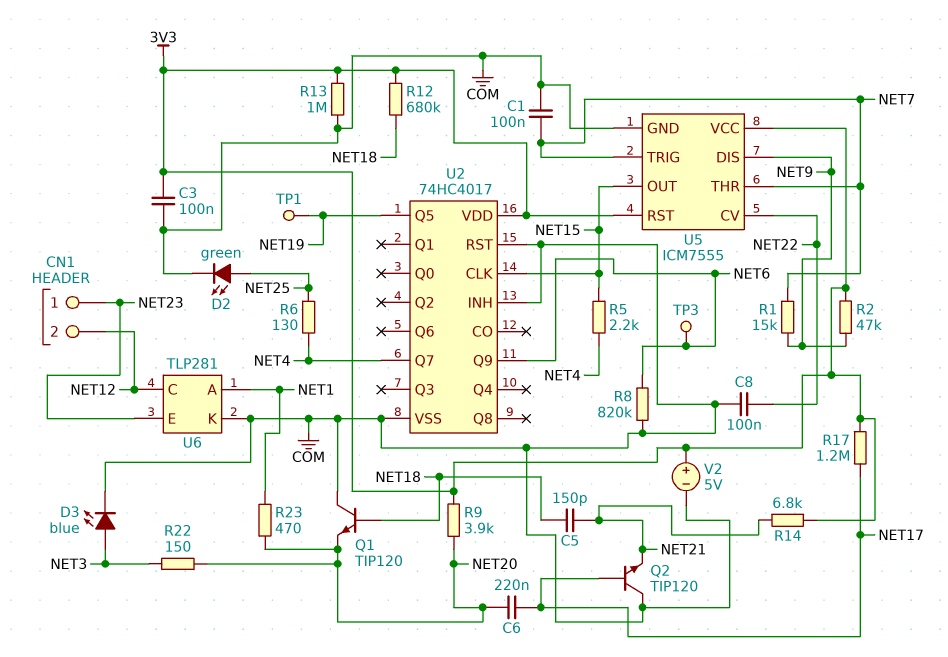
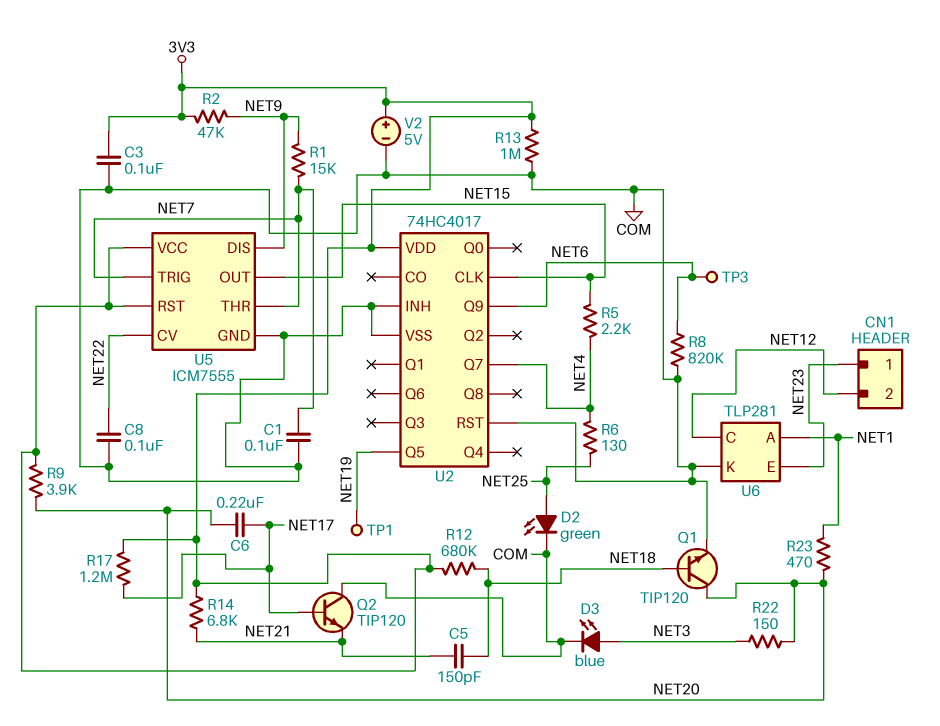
Q1: NPN TIP120 (B NET18, C COM, E NET20) -> NPN TIP120 (B NET18, C NET20, E COM)

